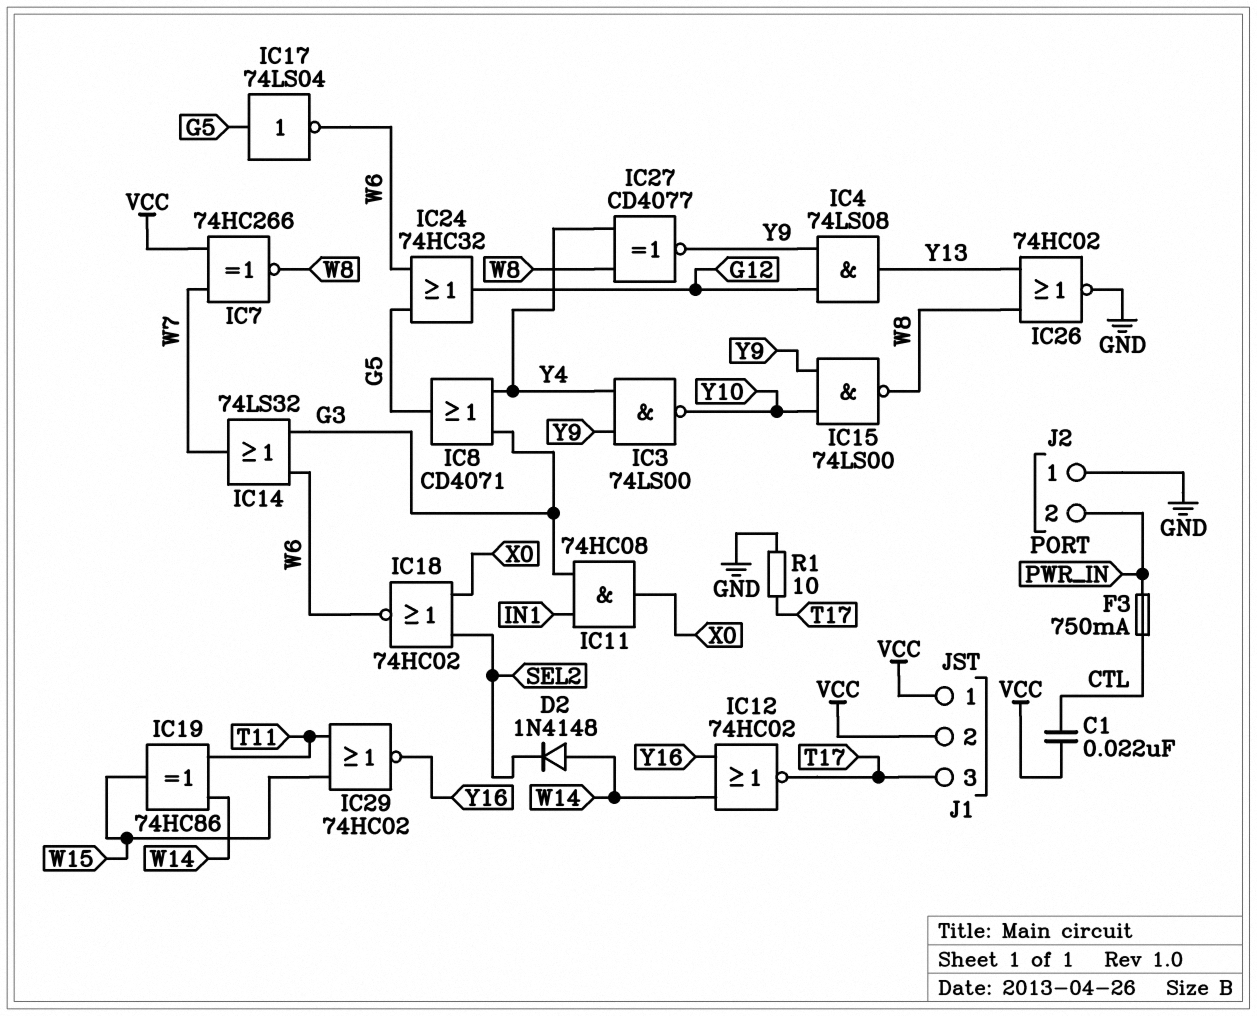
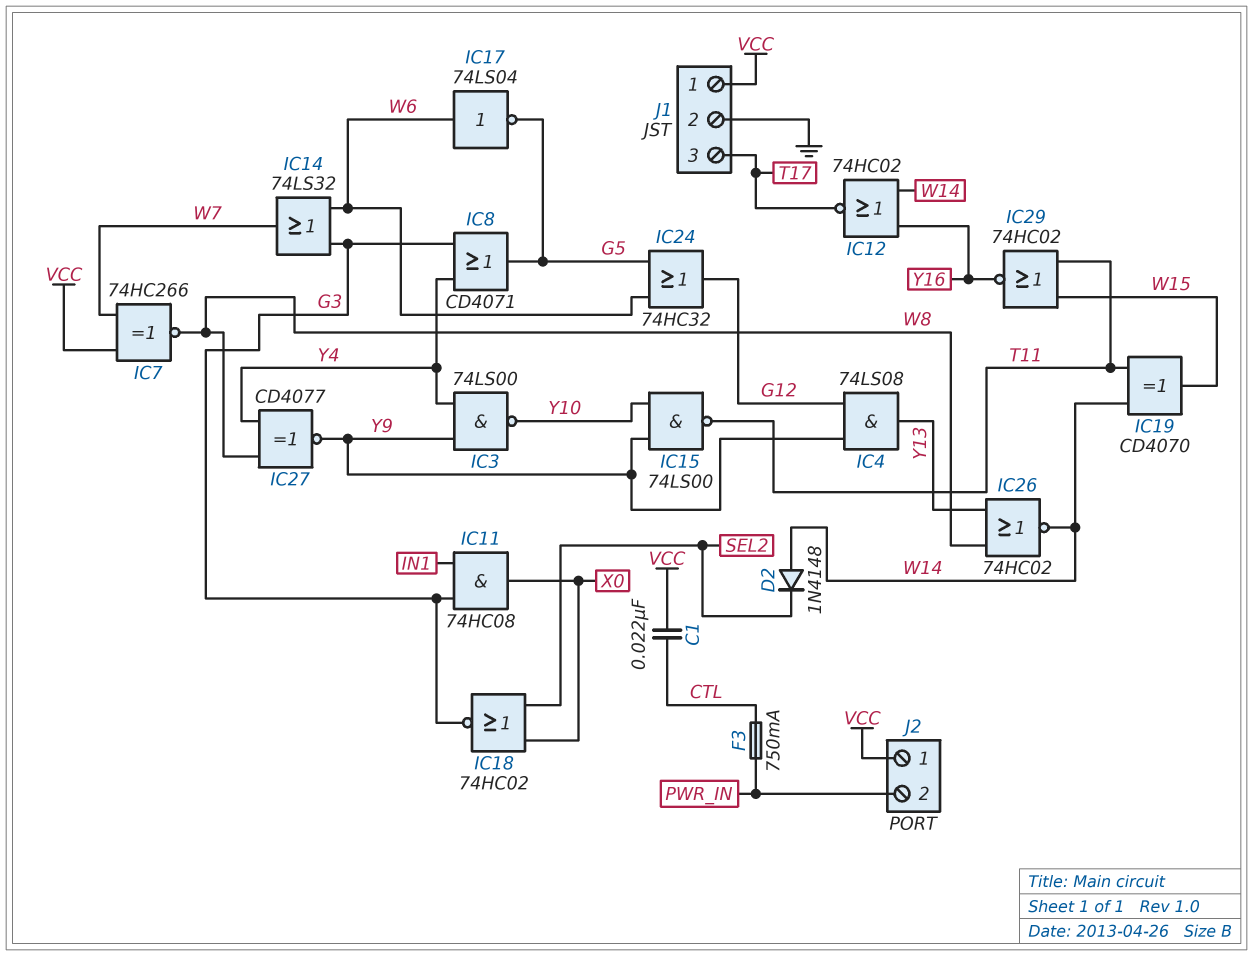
IC15: NAND 74LS00 (in Y9, in Y10, out W8) -> NAND 74LS00 (in Y9, in Y10, out T11)
IC17: NOT 74LS04 (in G5, out W6) -> NOT 74LS04 (in W6, out G5)
IC18: NOR 74HC02 (in SEL2, in X0, out W6) -> NOR 74HC02 (in SEL2, in X0, out G3)
IC19: XOR 74HC86 (in T11, in W14, out W15) -> XOR CD4070 (in T11, in W14, out W15)
IC26: NOR 74HC02 (in W8, in Y13, out GND) -> NOR 74HC02 (in W8, in Y13, out W14)
J1 pin 2: VCC -> GND
J2 pin 1: GND -> VCC
R1: 10 (GND, T17) -> none

